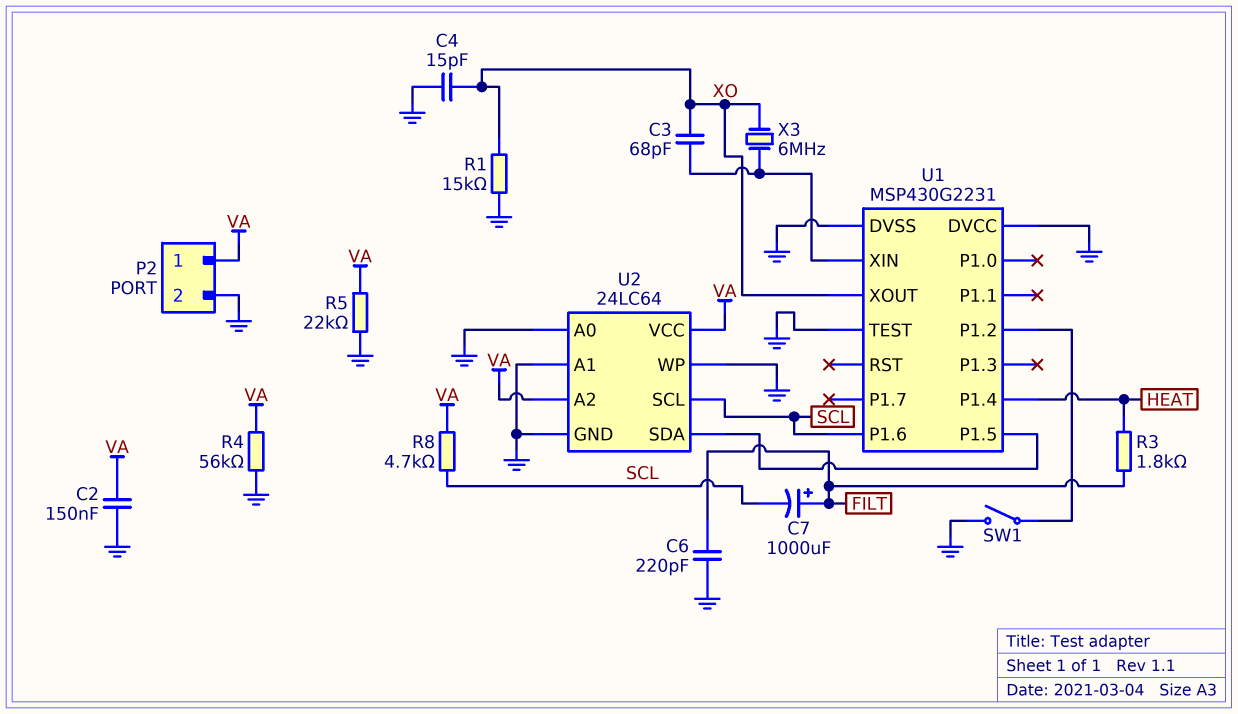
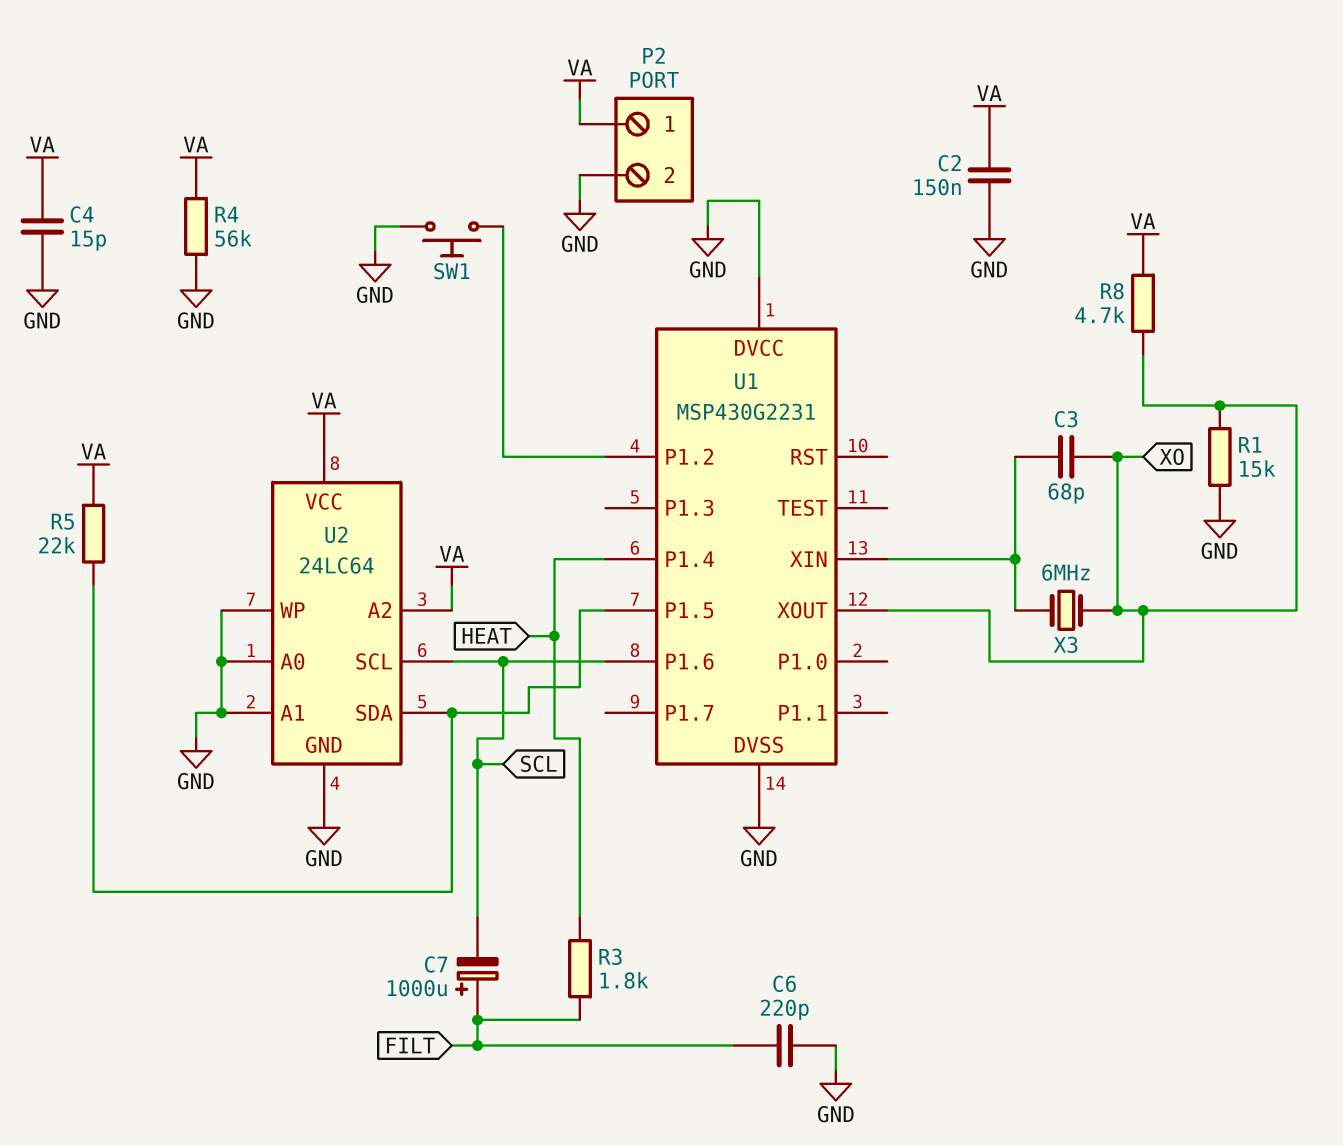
C4: 15pF (GND, XO) -> 15pF (GND, VA)
R5: 22k (GND, VA) -> 22k (U1/P1.5, VA)
R8: 4.7k (SCL, VA) -> 4.7k (VA, XO)
SW1: switch (GND, U1/P1.2) -> button (GND, U1/P1.2)
U1 pin TEST: GND -> none

